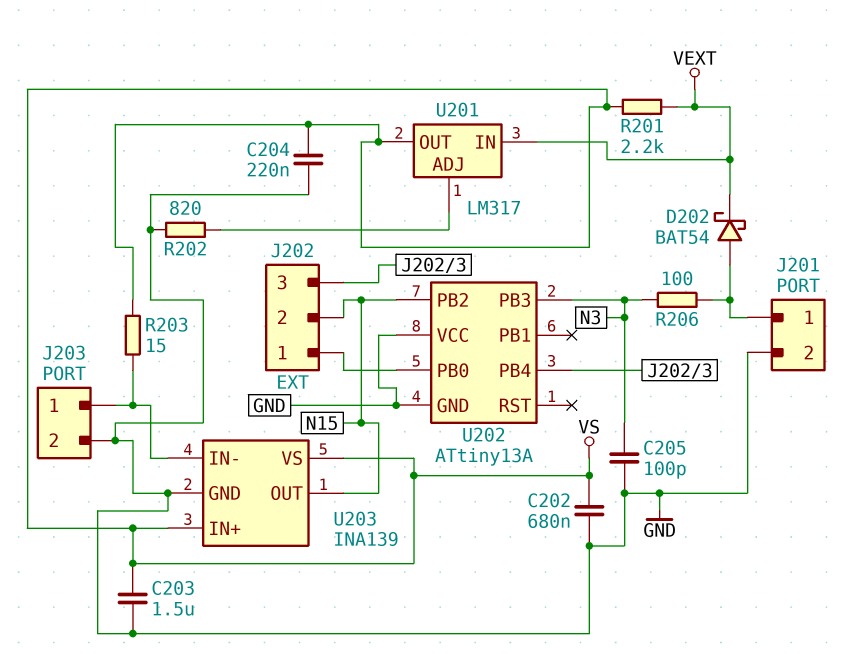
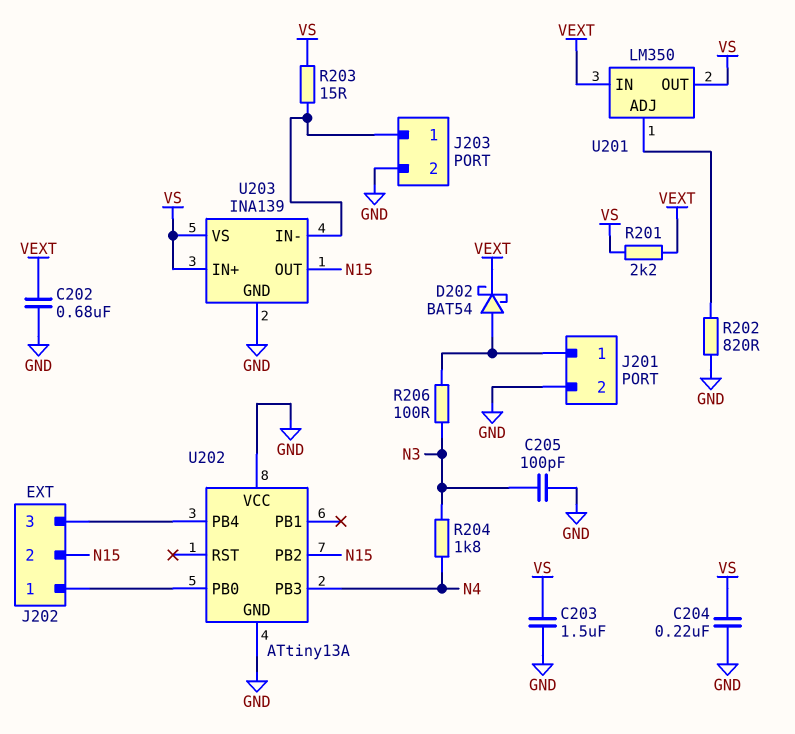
C202: 680nF (GND, VS) -> 680nF (GND, VEXT)
R204: none -> 1.8k (N3, N4)
U201: LM317 -> LM350
U202 pin PB3: N3 -> N4

